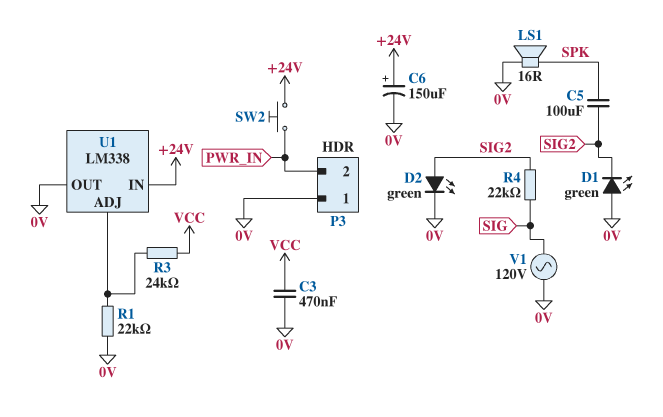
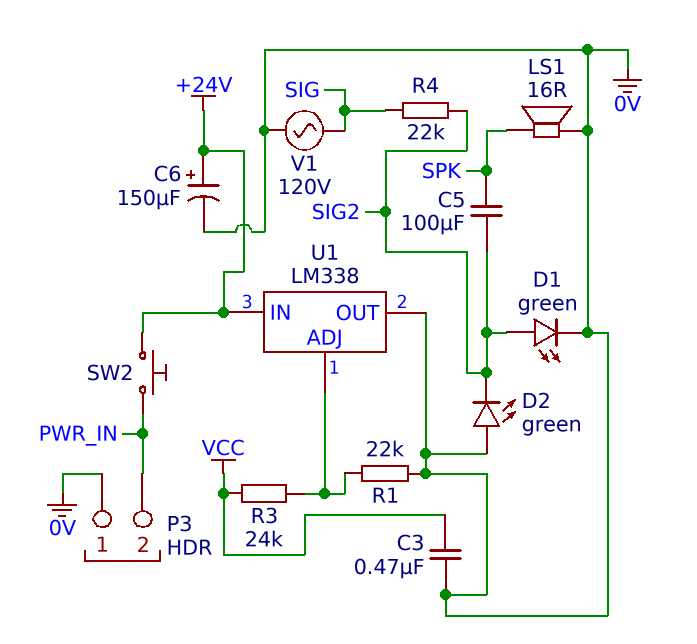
D1: LED green (A 0V, K SIG2) -> LED green (A SIG2, K 0V)
D2: LED green (A SIG2, K 0V) -> LED green (A 0V, K SIG2)

